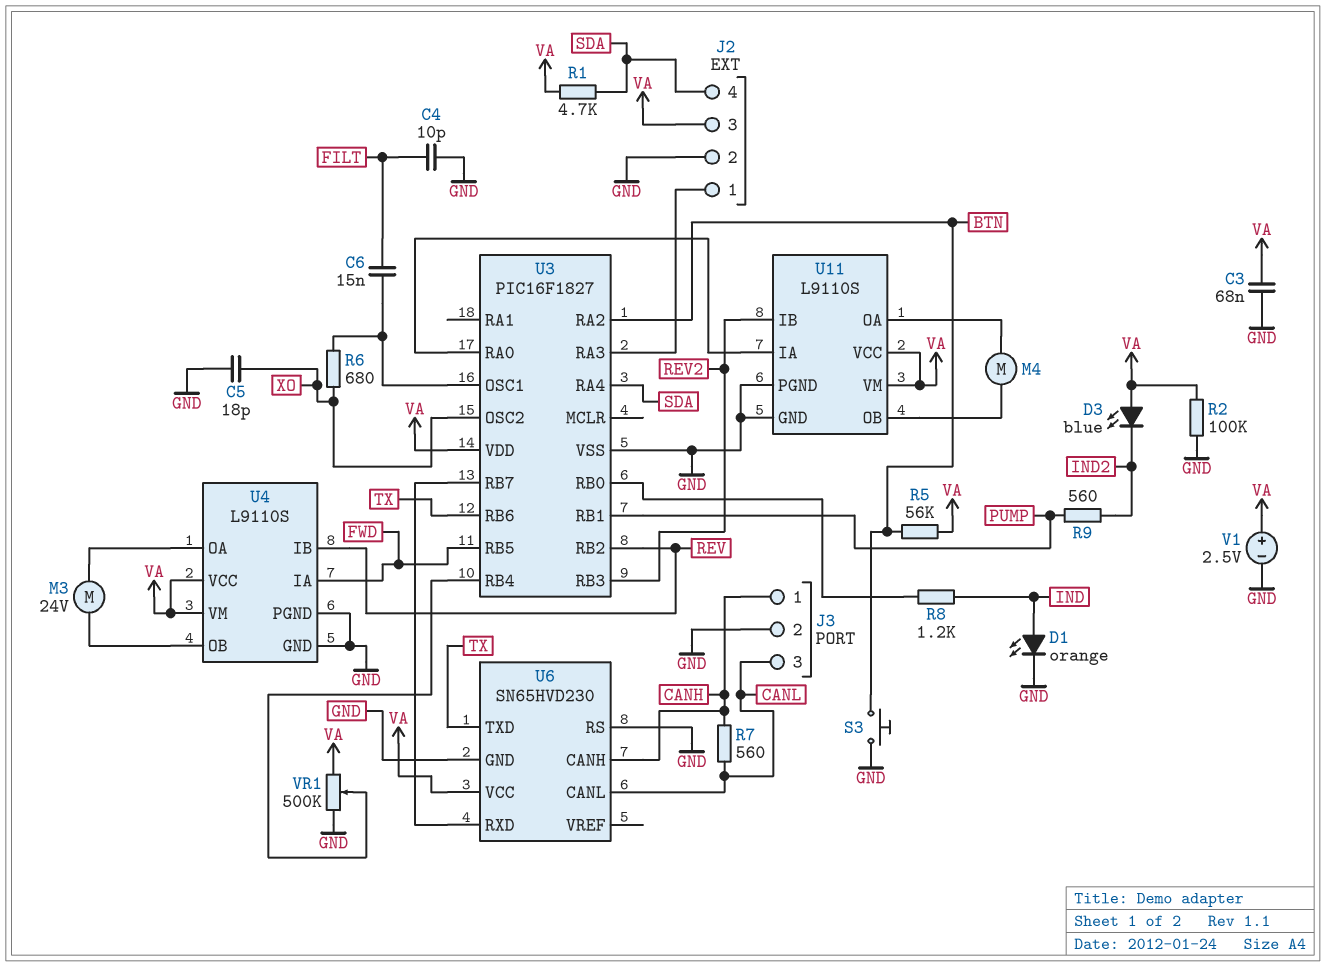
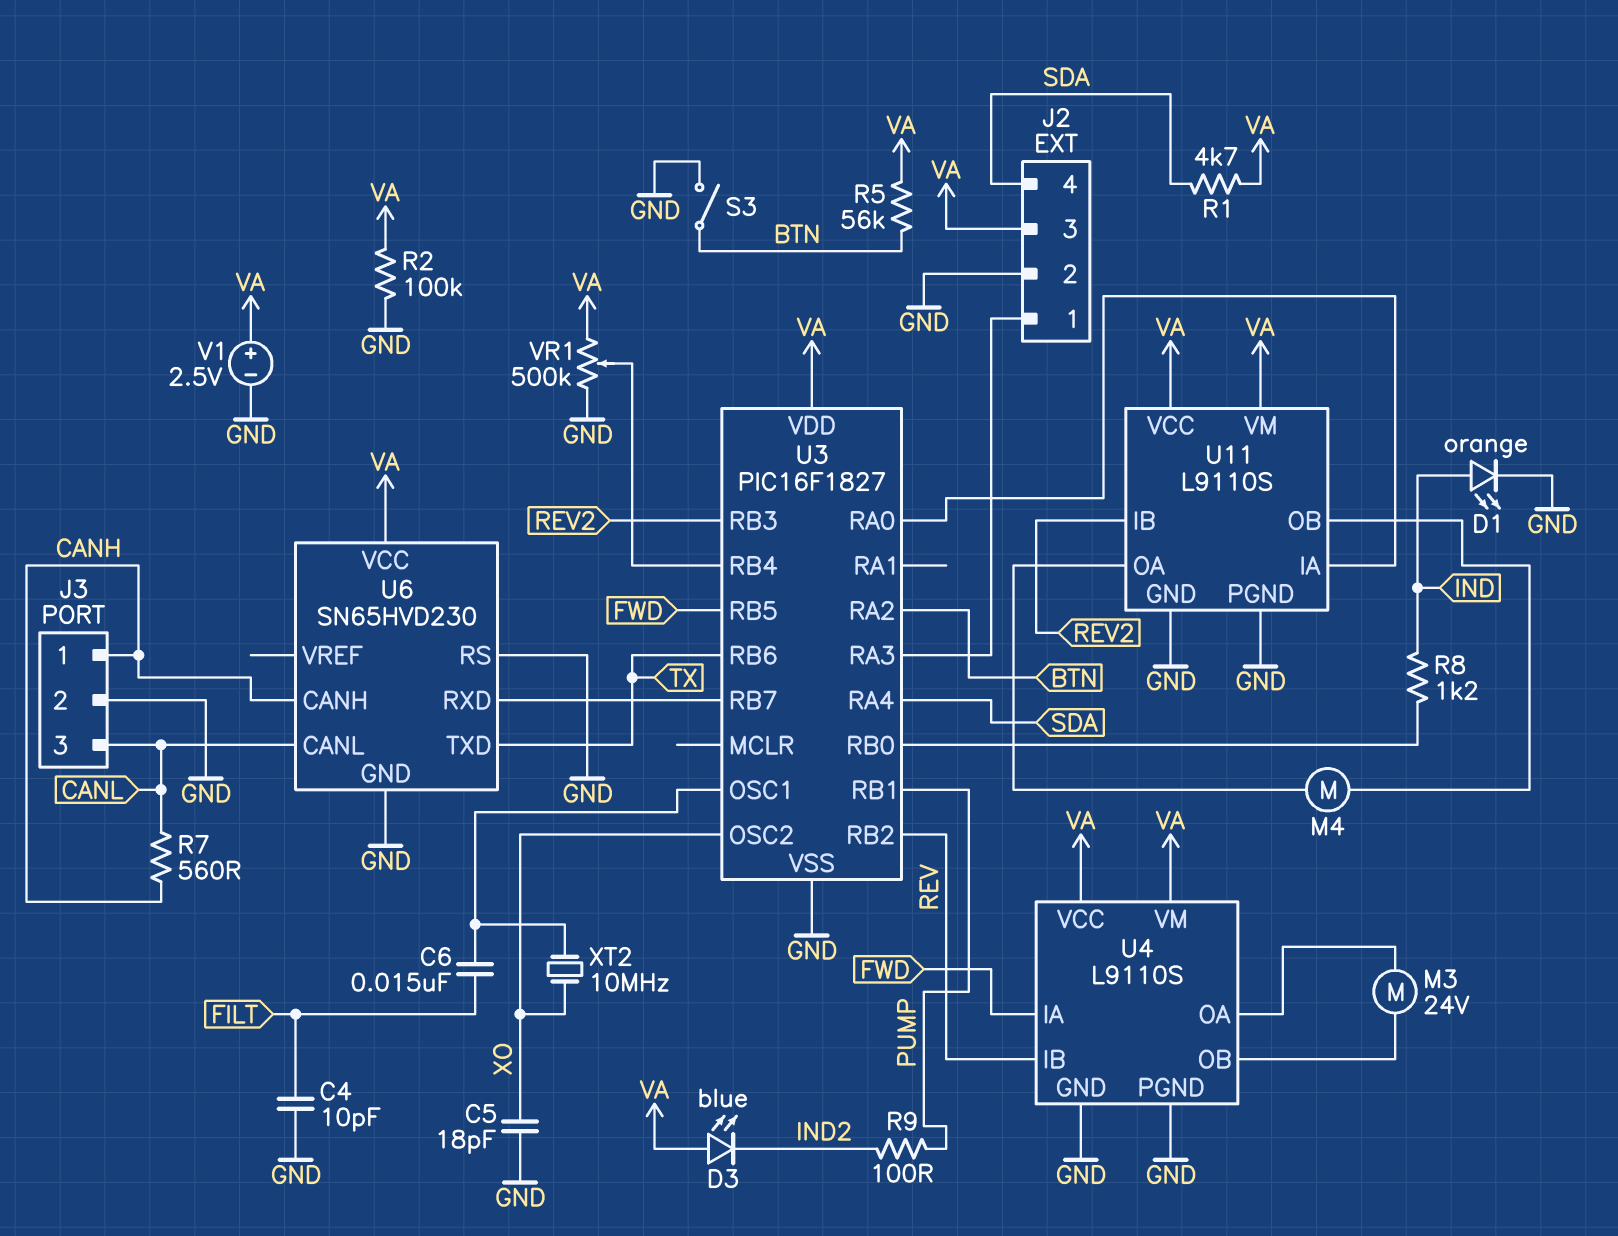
C3: 68nF (GND, VA) -> none
R6: 680 (U3/OSC1, XO) -> none
R9: 560 (IND2, PUMP) -> 100 (IND2, PUMP)
S3: button (BTN, GND) -> switch (BTN, GND)
XT2: none -> 10MHz (U3/OSC1, XO)

